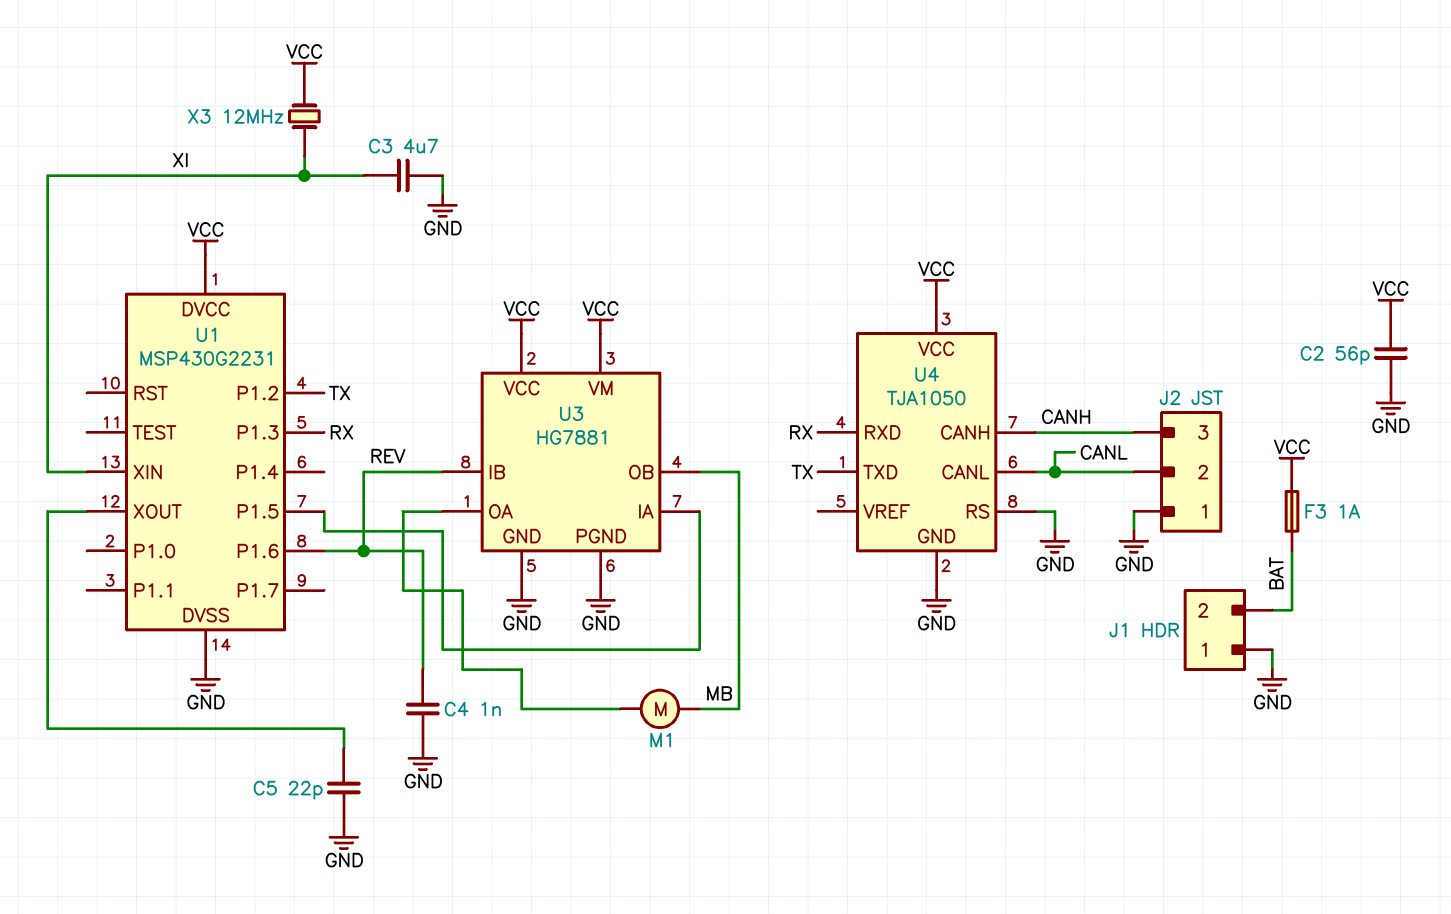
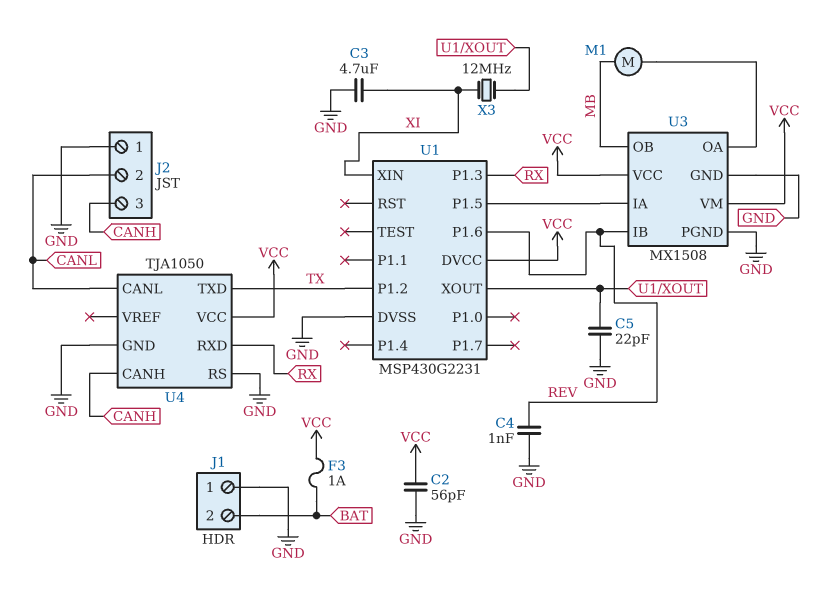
U3: HG7881 -> MX1508
X3: 12MHz (VCC, XI) -> 12MHz (U1/XOUT, XI)

